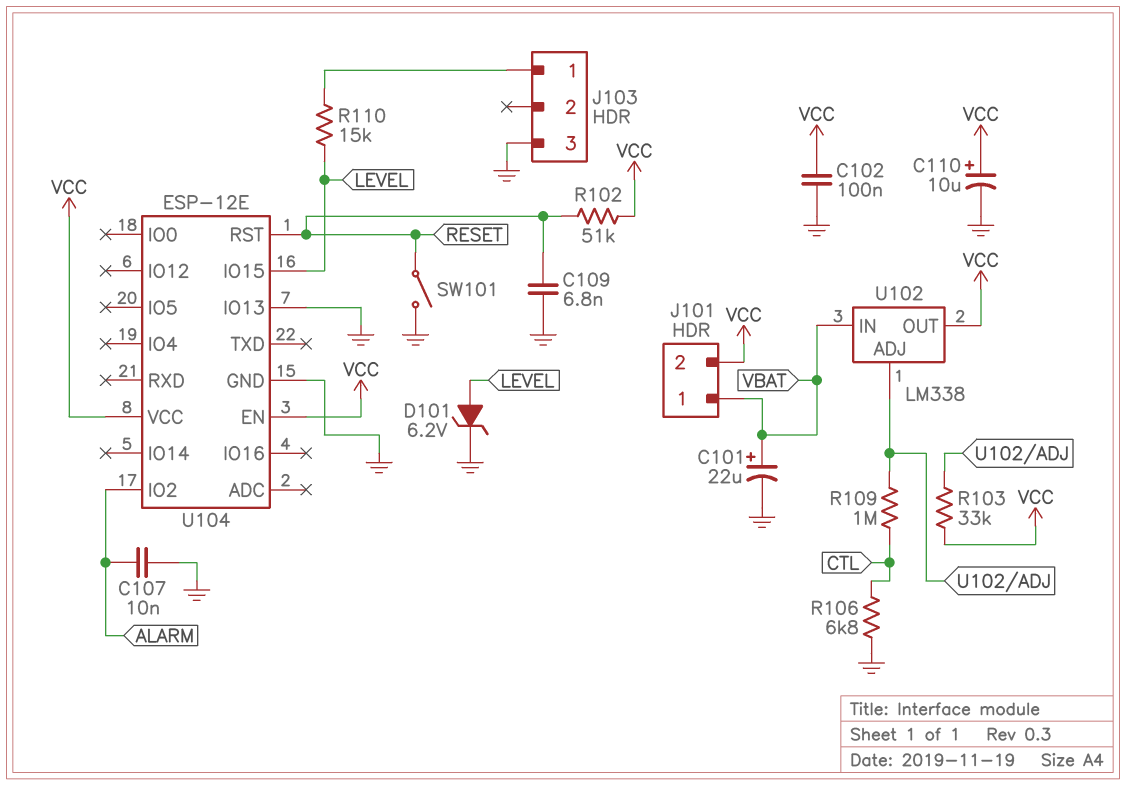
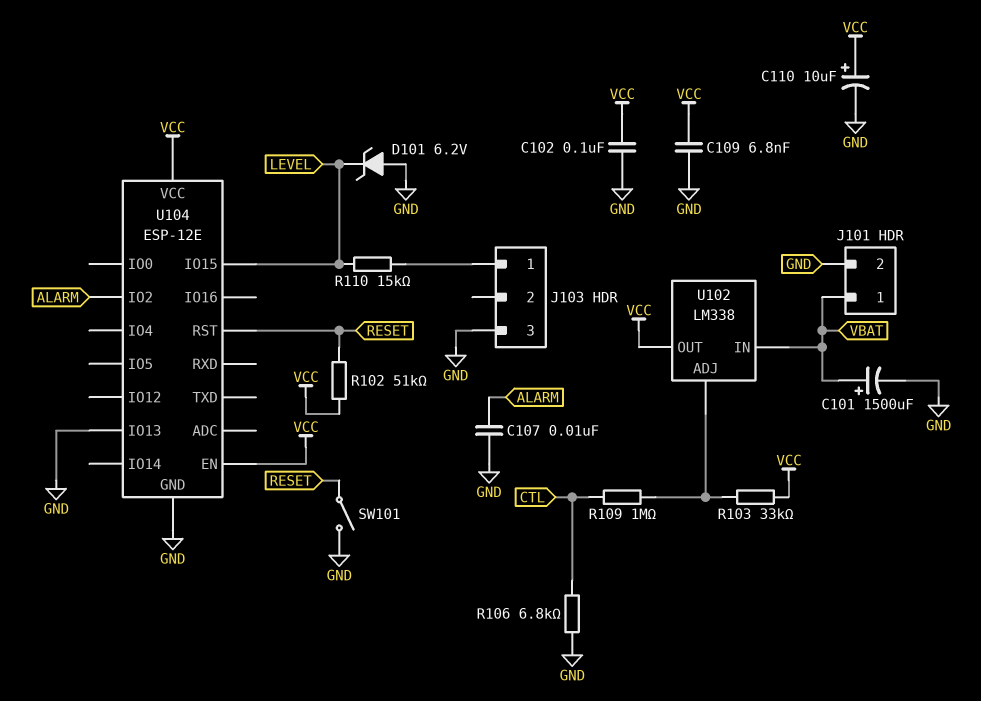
C101: 22uF (plus VBAT, minus GND) -> 1500uF (plus VBAT, minus GND)
C109: 6.8nF (GND, RESET) -> 6.8nF (GND, VCC)
D101: zener 6.2V (A LEVEL, K GND) -> zener 6.2V (A GND, K LEVEL)
J101 pin 2: VCC -> GND

